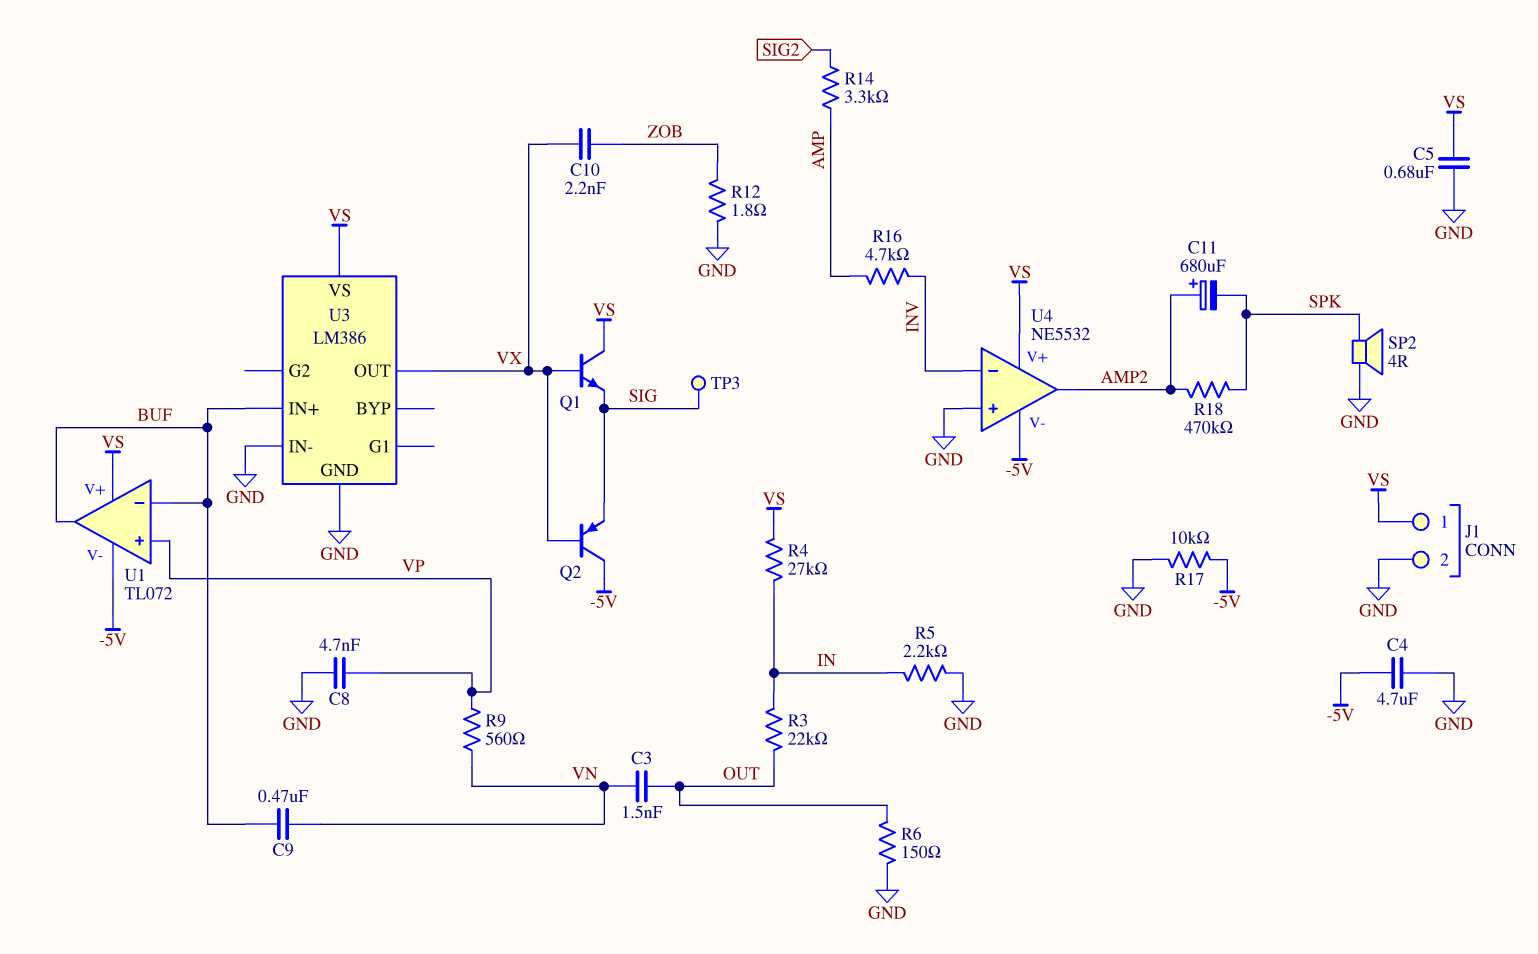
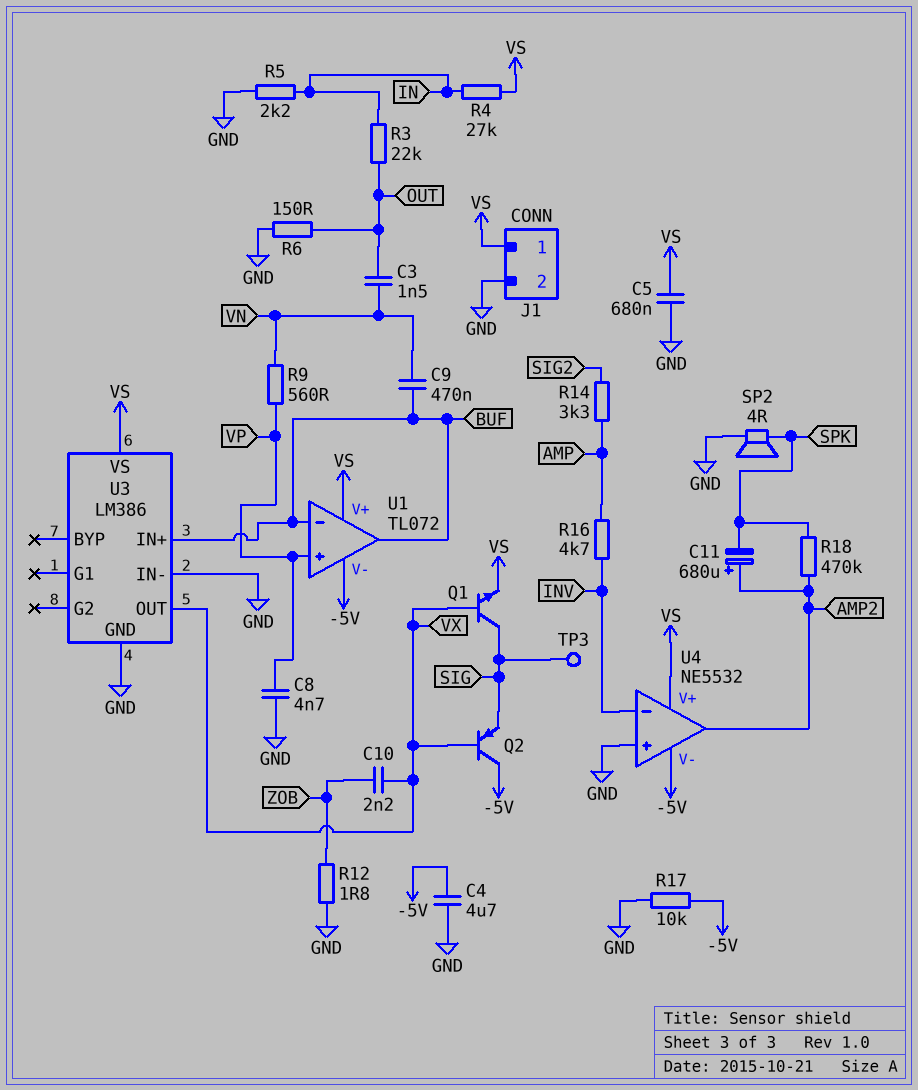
Q1: NPN (B VX, C VS, E SIG) -> NPN (B VX, C SIG, E VS)

